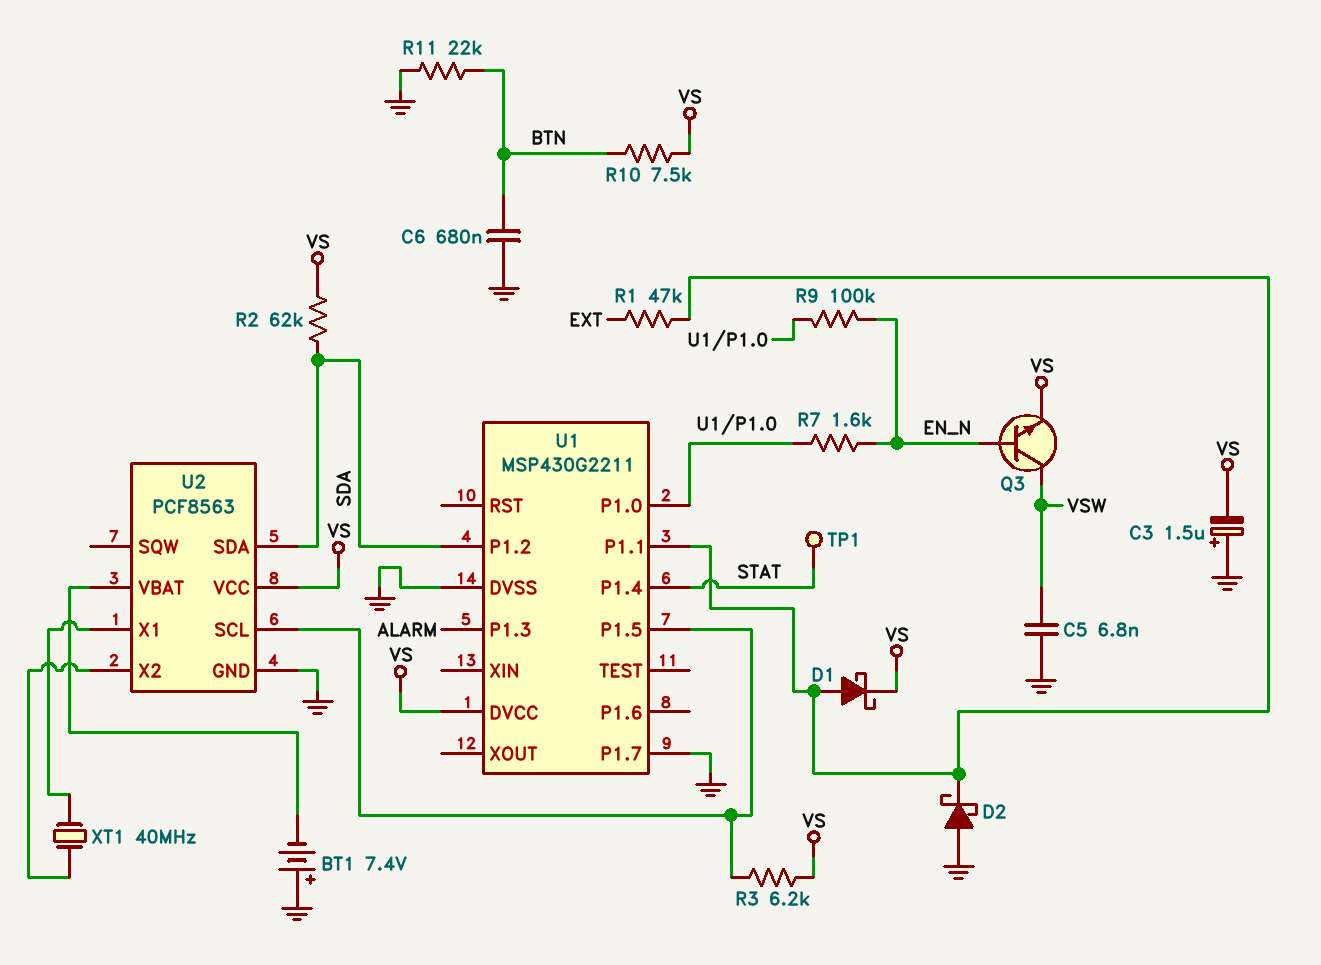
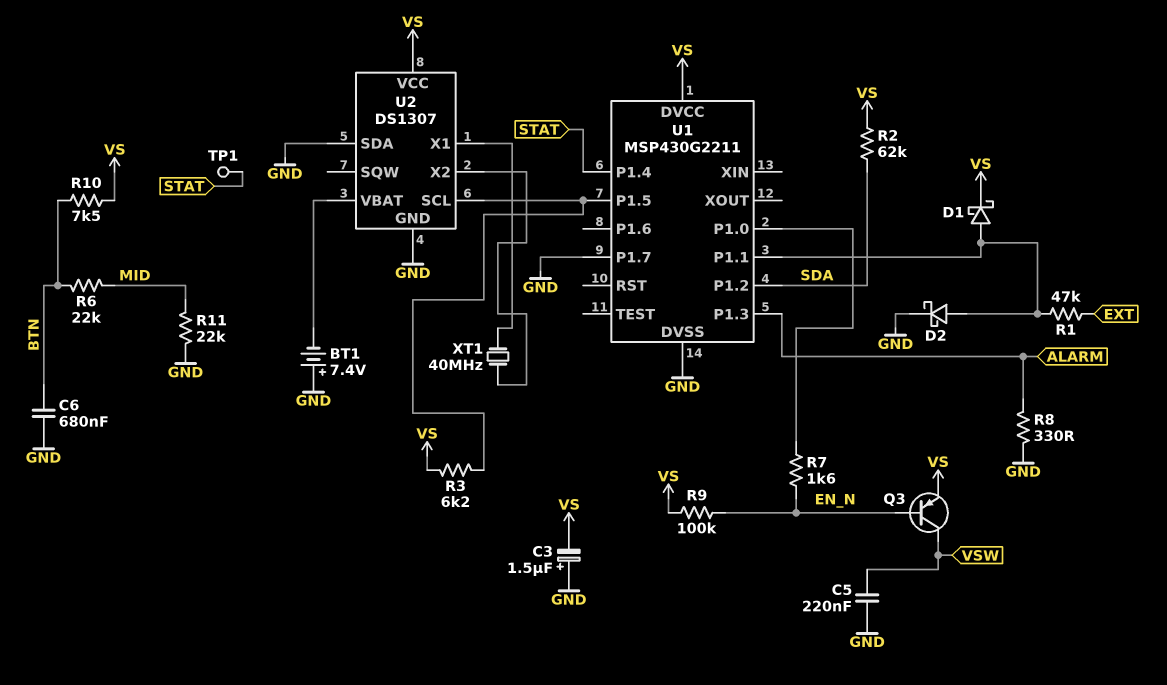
C5: 6.8nF (GND, VSW) -> 220nF (GND, VSW)
D2: schottky (A GND, K U1/P1.1) -> schottky (A U1/P1.1, K GND)
Q3: NPN (B EN_N, C VSW, E VS) -> PNP (B EN_N, C VSW, E VS)
R6: none -> 22k (BTN, MID)
R8: none -> 330 (ALARM, GND)
R9: 100k (EN_N, U1/P1.0) -> 100k (EN_N, VS)
R11: 22k (BTN, GND) -> 22k (GND, MID)
U2: PCF8563 -> DS1307
U2 pin SDA: SDA -> GND

